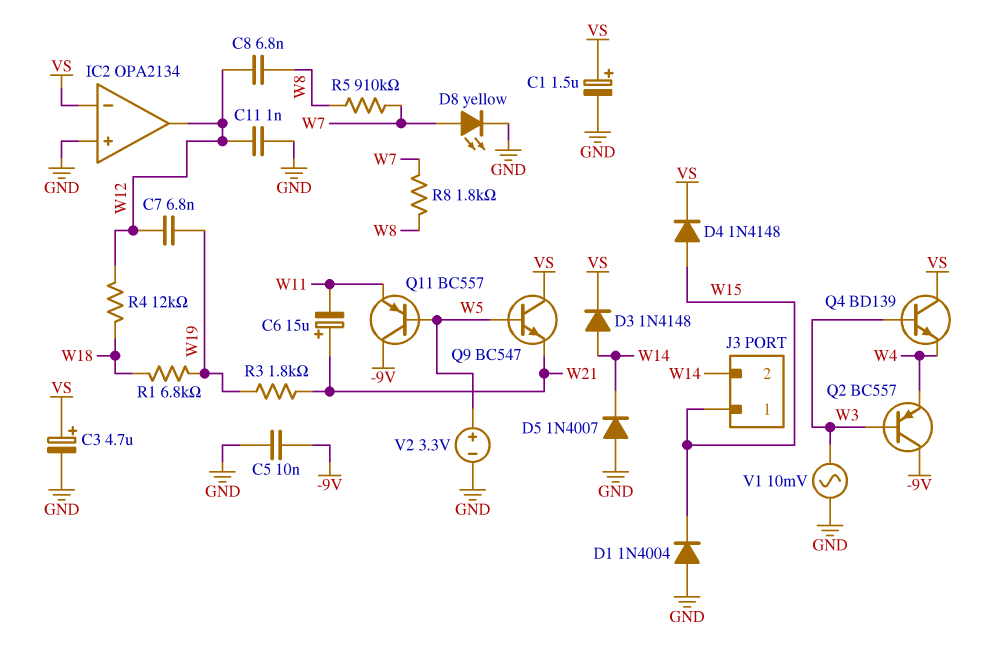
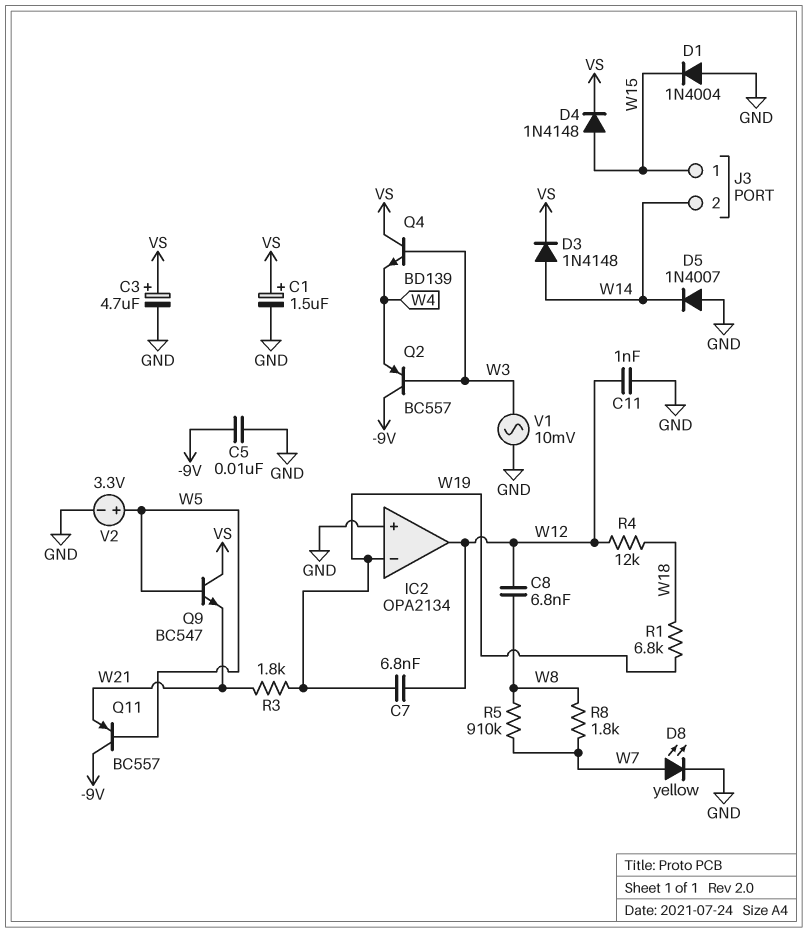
C6: 15uF (plus W21, minus W11) -> none
IC2 pin in-: VS -> W19
Q11: PNP BC557 (B W5, C -9V, E W11) -> PNP BC557 (B W5, C -9V, E W21)

